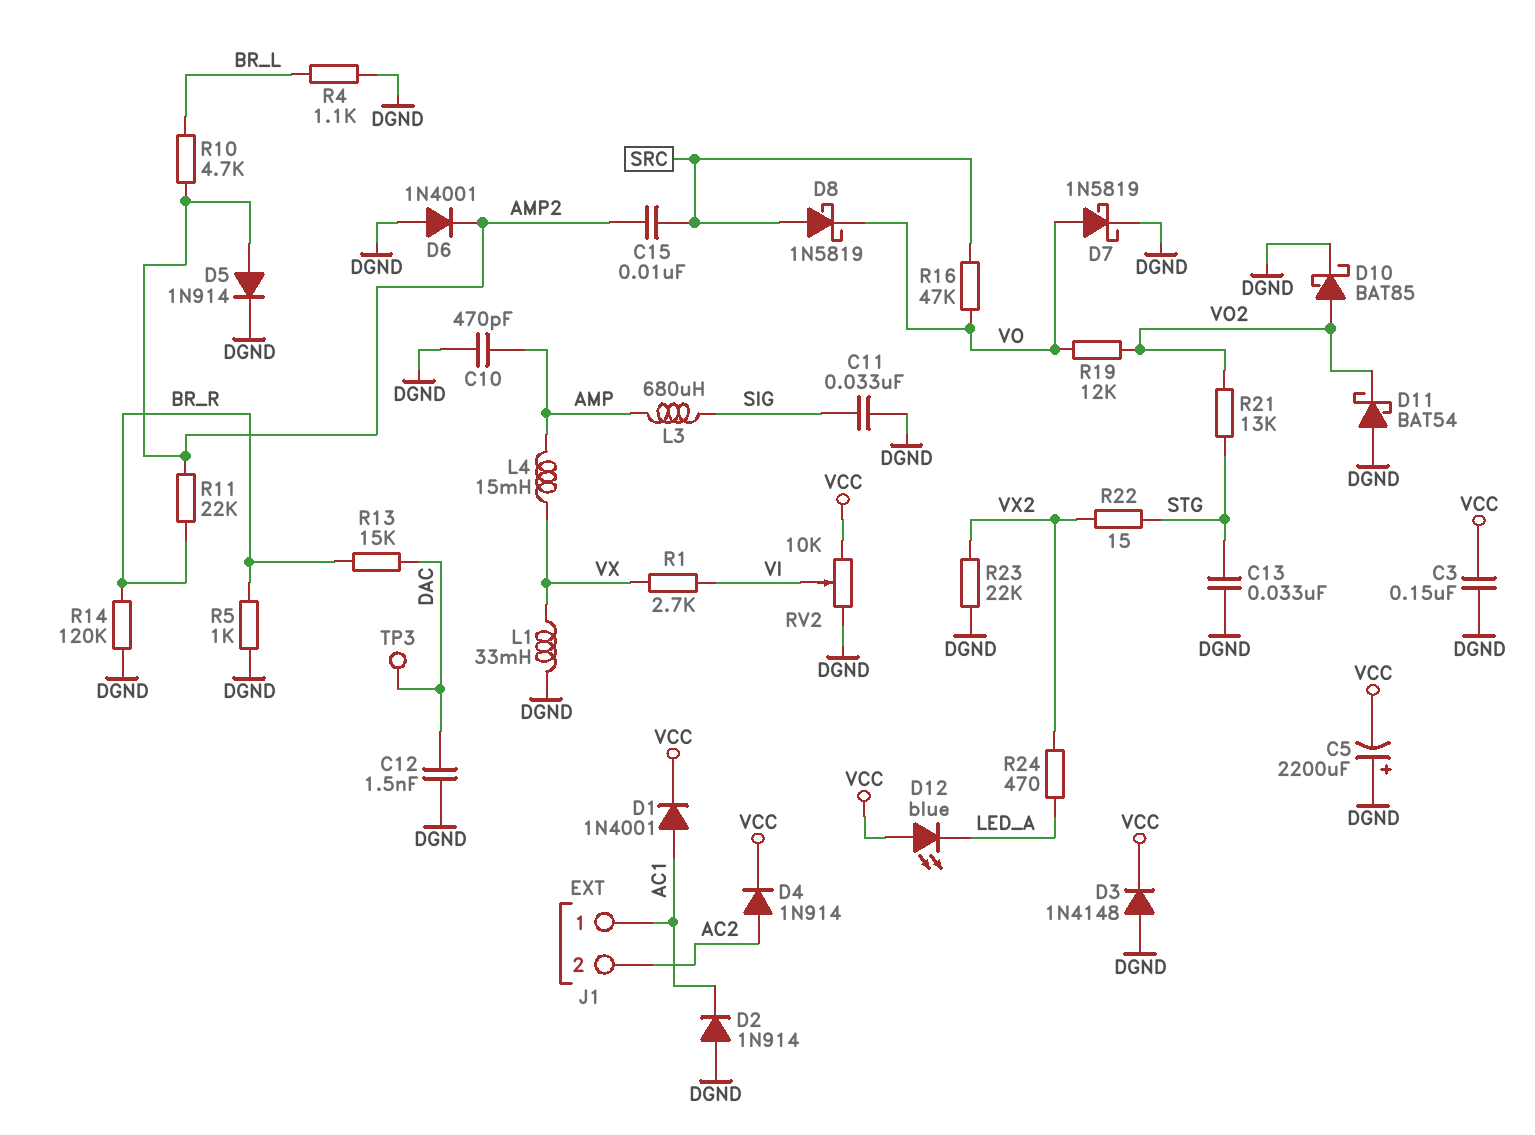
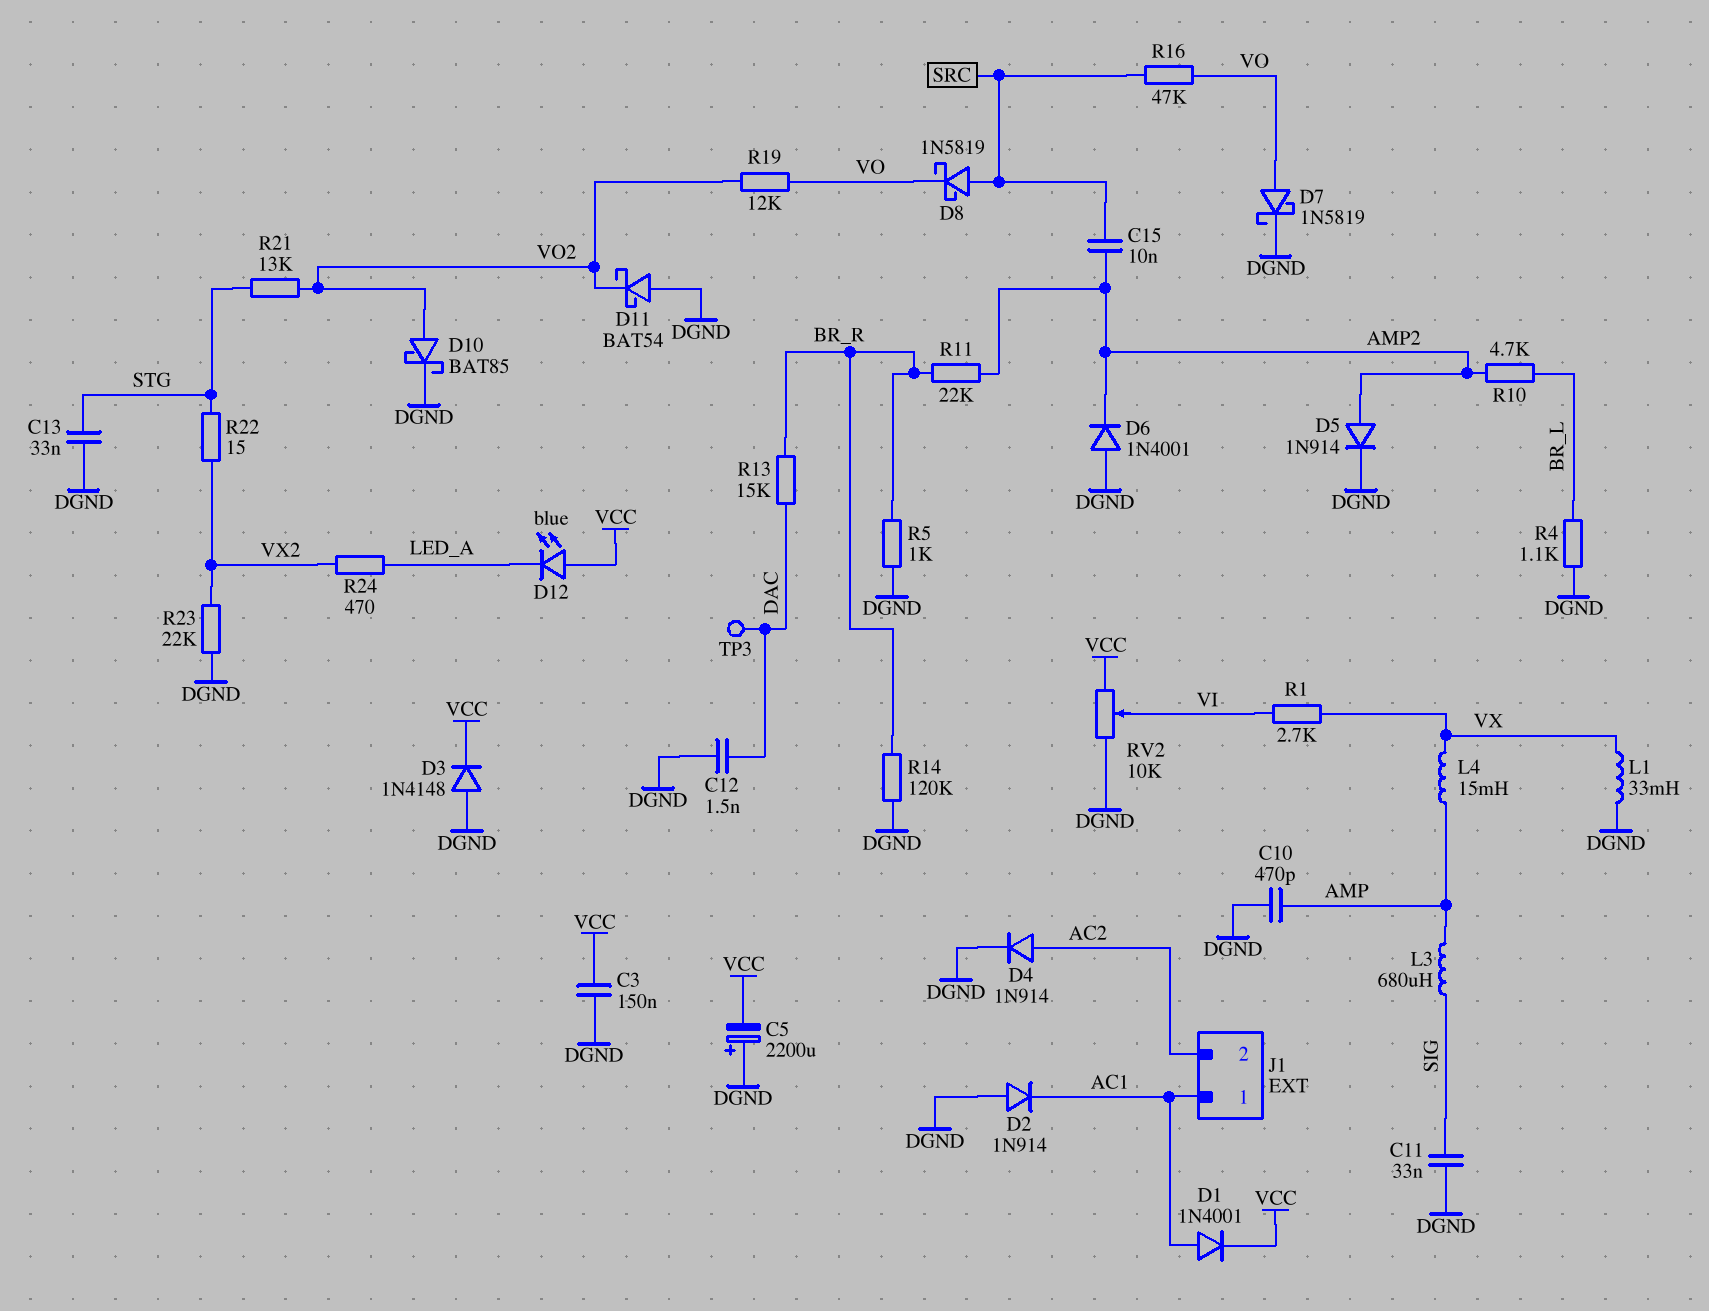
D4: diode 1N914 (A AC2, K VCC) -> diode 1N914 (A AC2, K DGND)

